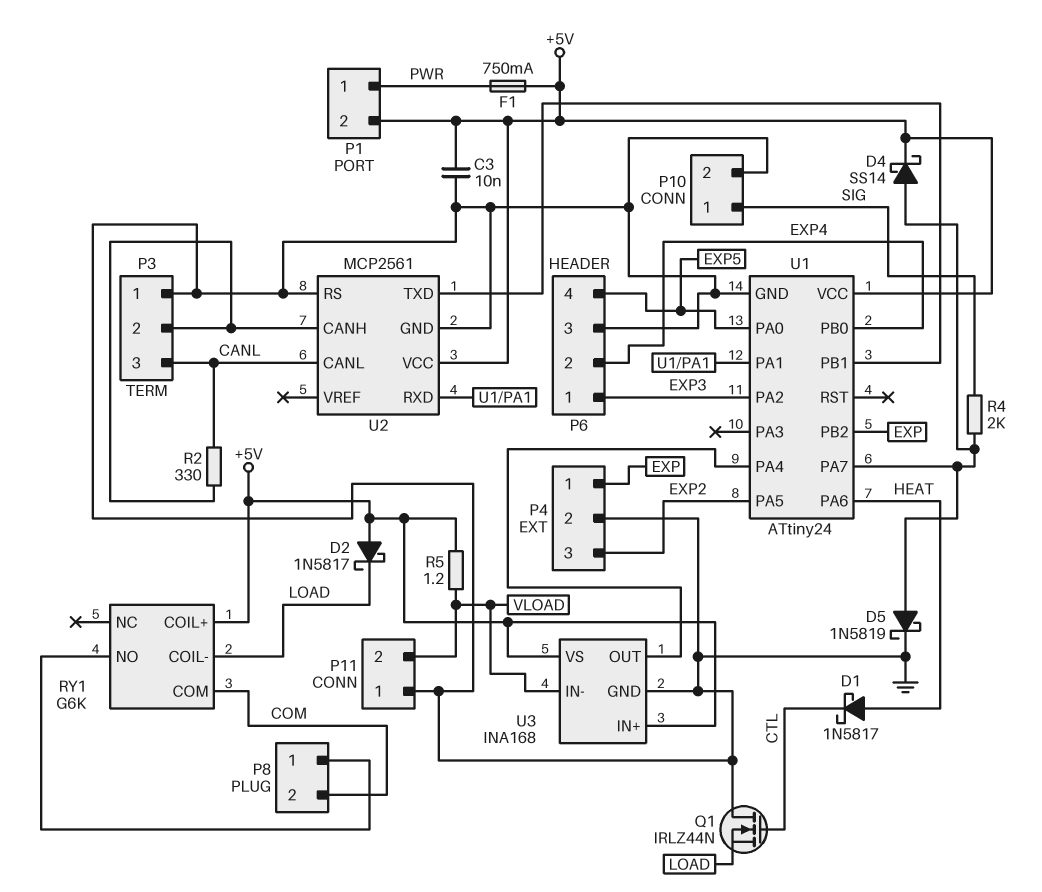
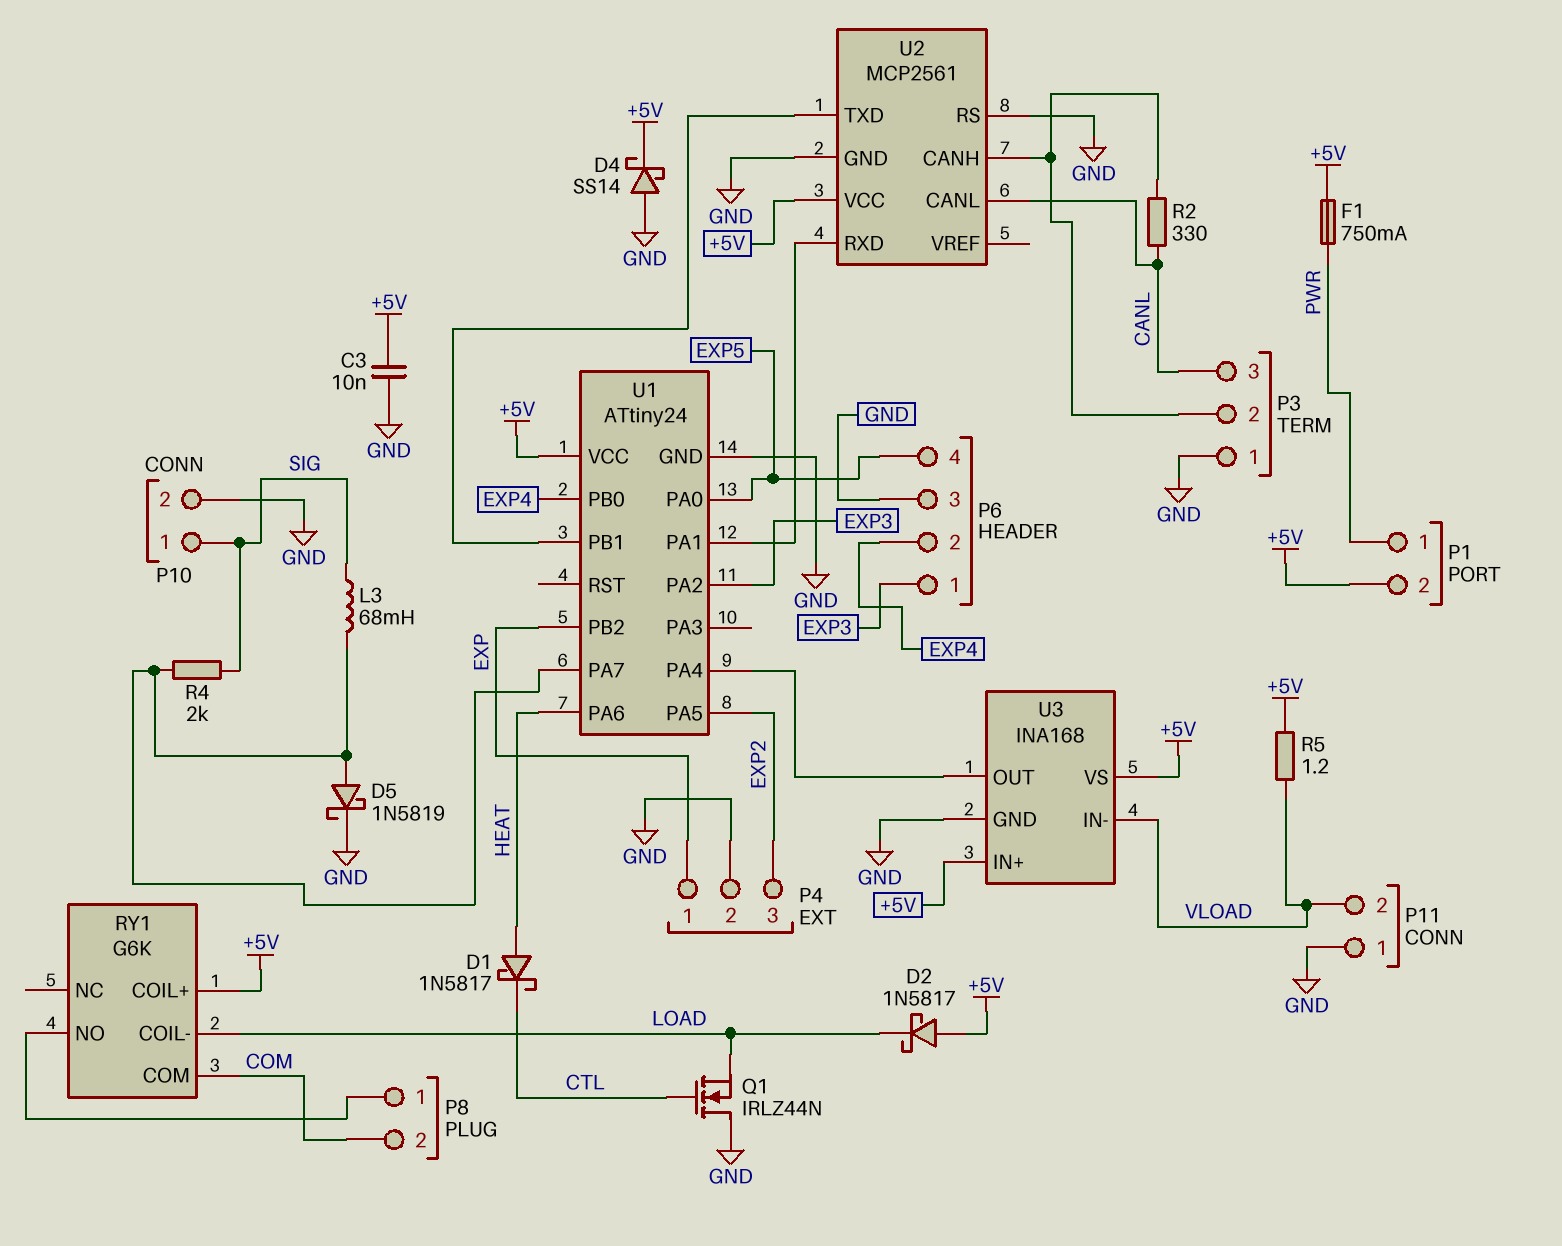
D4: schottky SS14 (A U1/PA7, K +5V) -> schottky SS14 (A GND, K +5V)
L3: none -> 68mH (SIG, U1/PA7)

